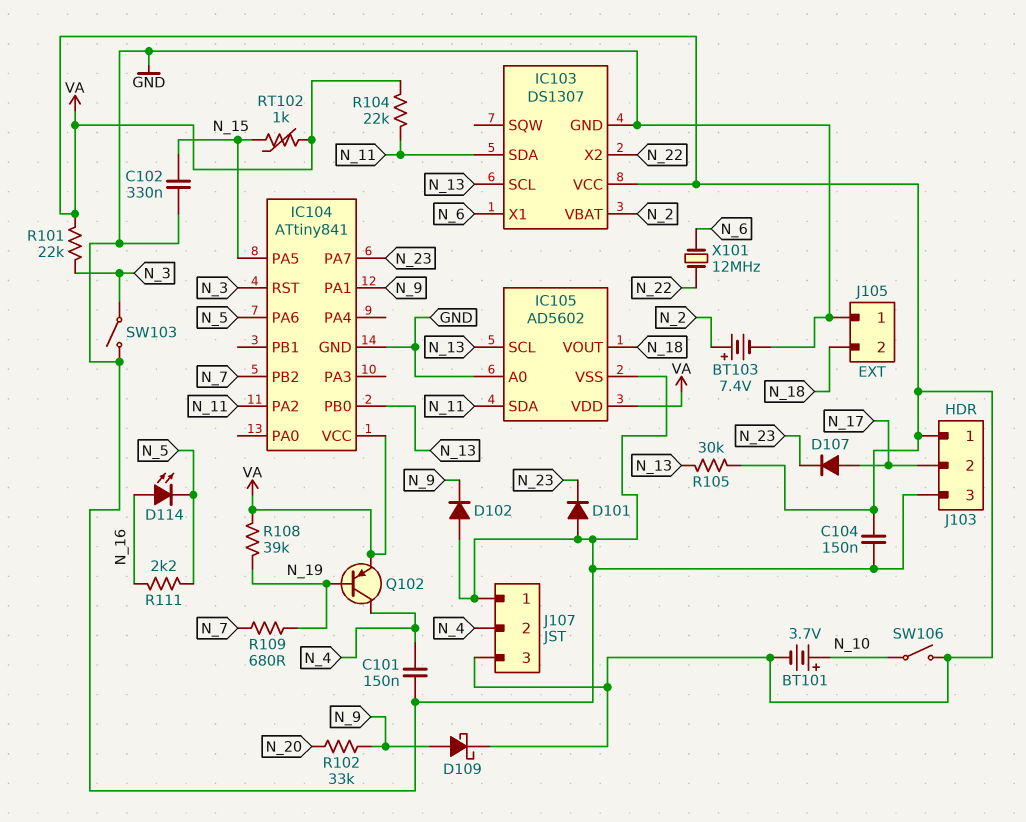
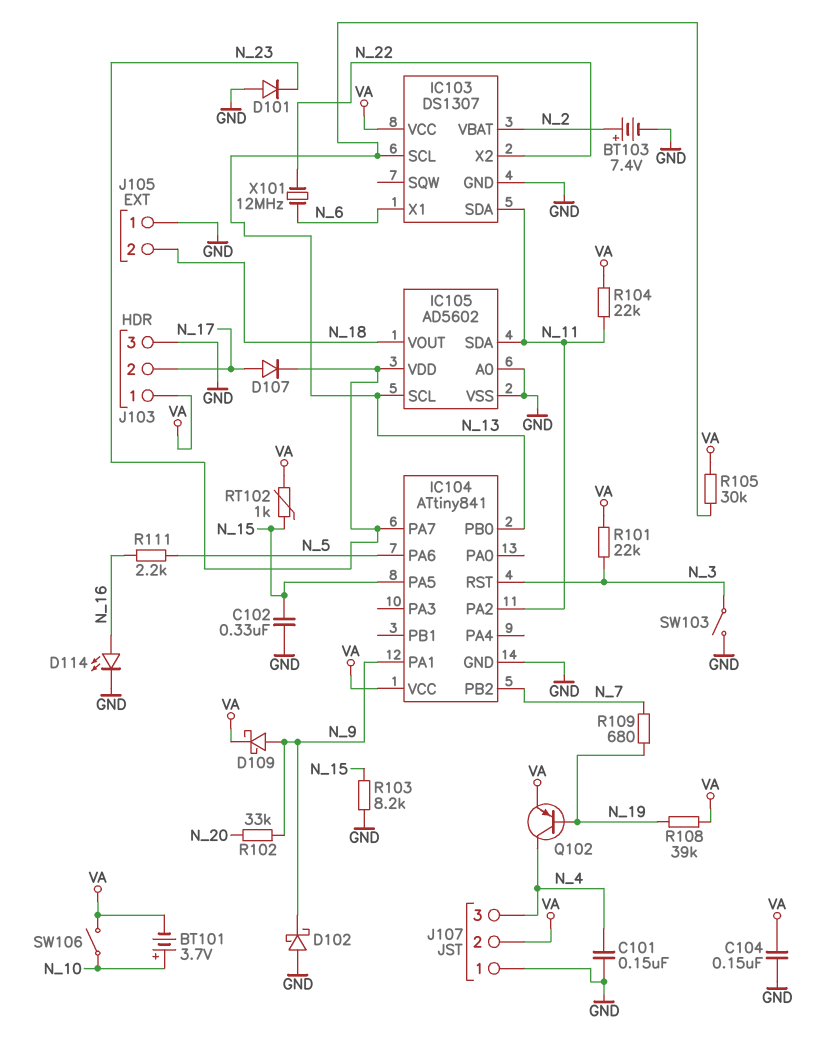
D102: diode (A GND, K N_9) -> schottky (A GND, K N_9)
D114: LED (A N_16, K N_5) -> LED (A N_16, K GND)
IC105 pin VDD: VA -> N_23
J107 pin 2: N_4 -> VA
J107 pin 3: VA -> N_4
R103: none -> 8.2k (GND, N_15)

